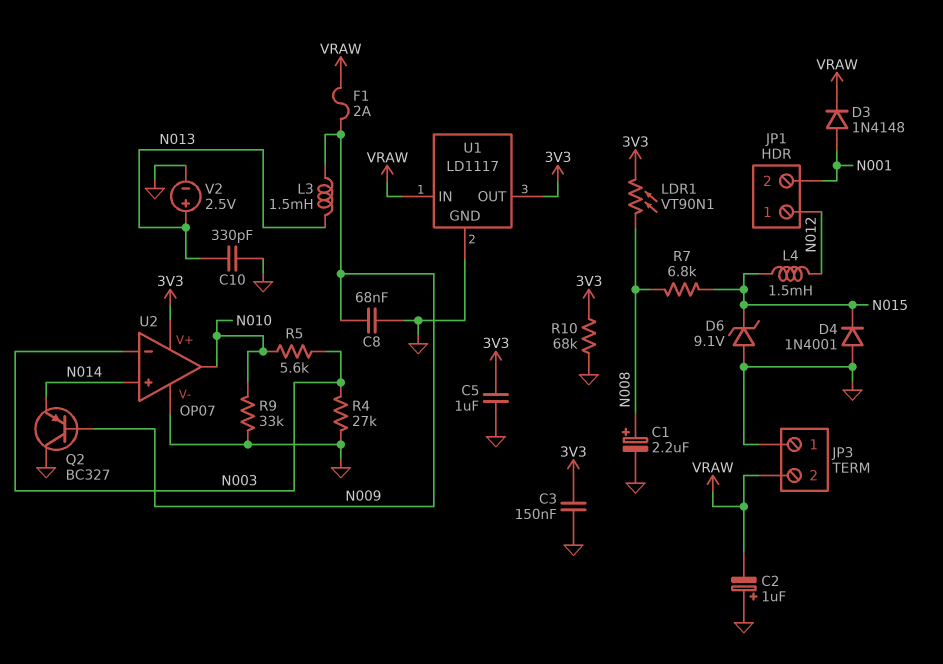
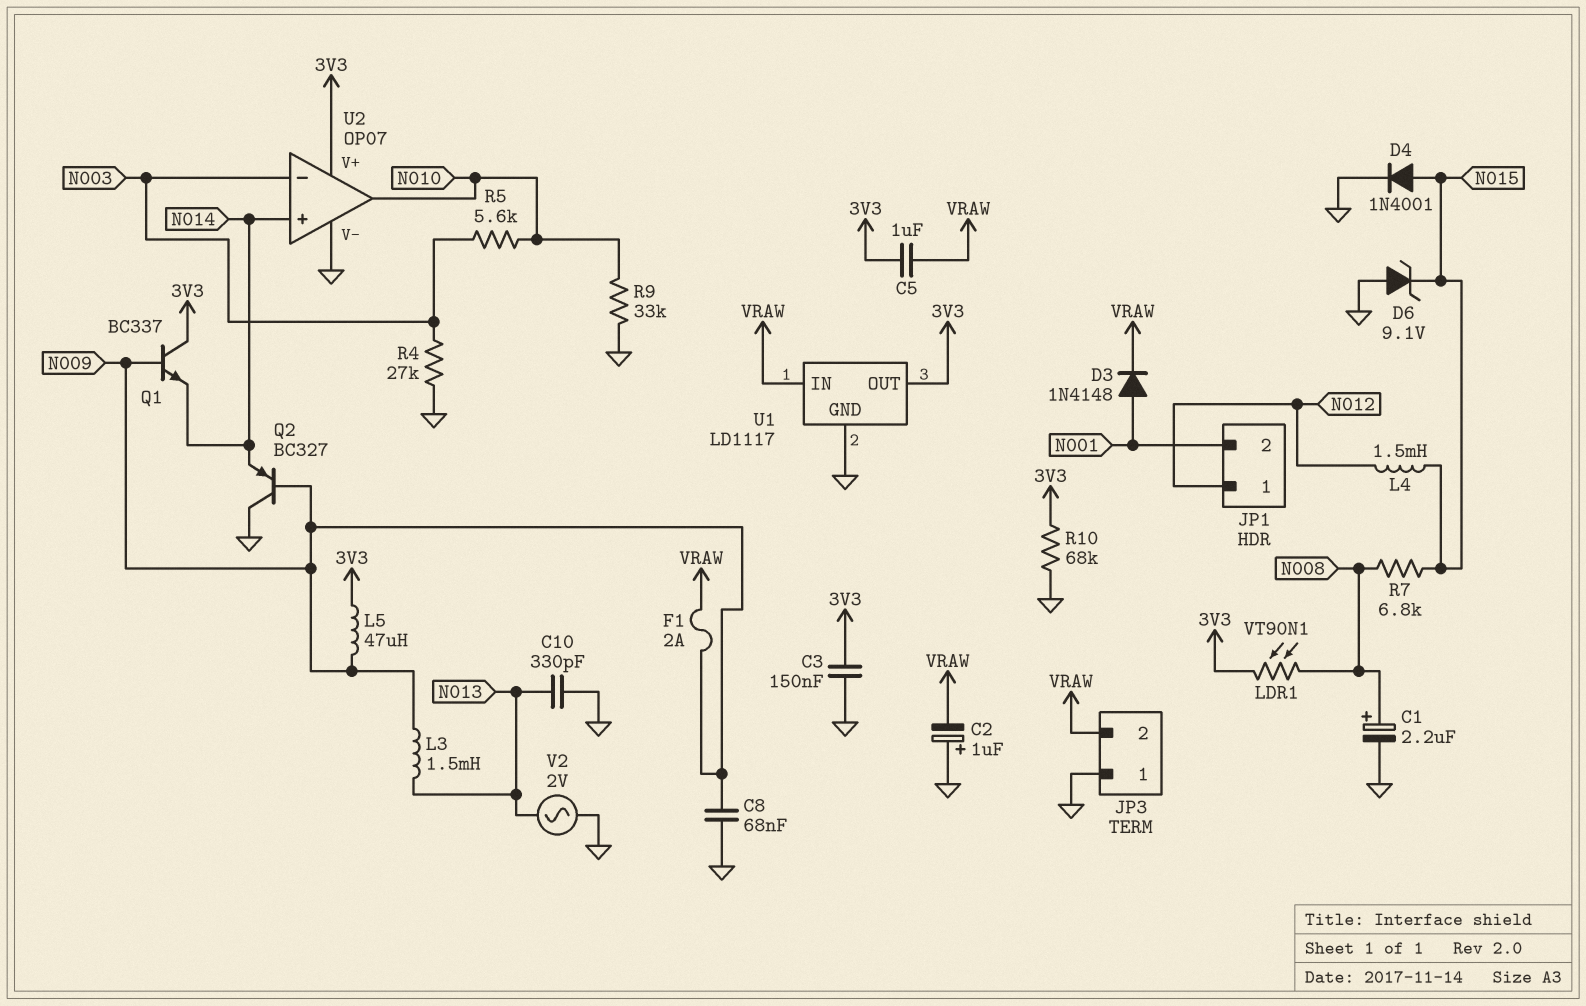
C5: 1uF (3V3, GND) -> 1uF (3V3, VRAW)
D4: diode 1N4001 (A GND, K N015) -> diode 1N4001 (A N015, K GND)
L5: none -> 47uH (3V3, N009)
Q1: none -> NPN BC337 (B N009, C 3V3, E N014)
V2: 2.5V (plus N013, minus GND) -> AC 2V (GND, N013)

